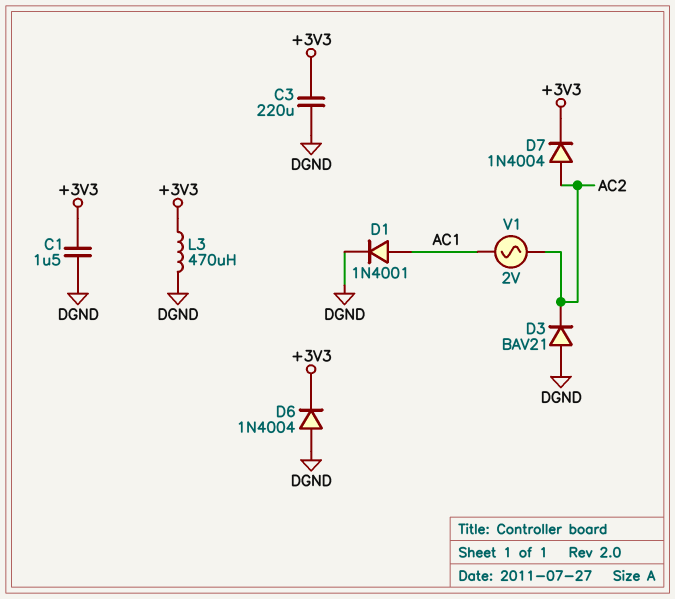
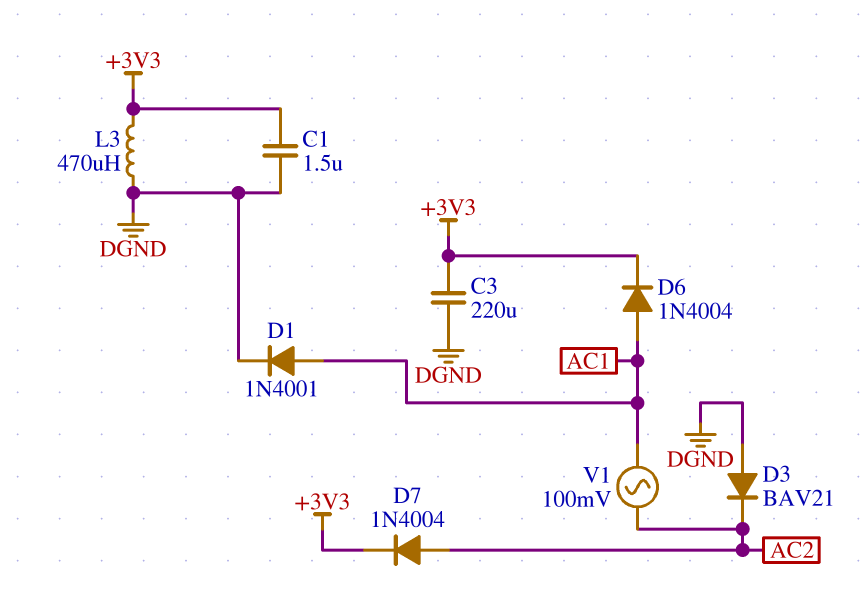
D6: diode 1N4004 (A DGND, K +3V3) -> diode 1N4004 (A AC1, K +3V3)
V1: AC 2V (AC1, AC2) -> AC 100mV (AC1, AC2)

